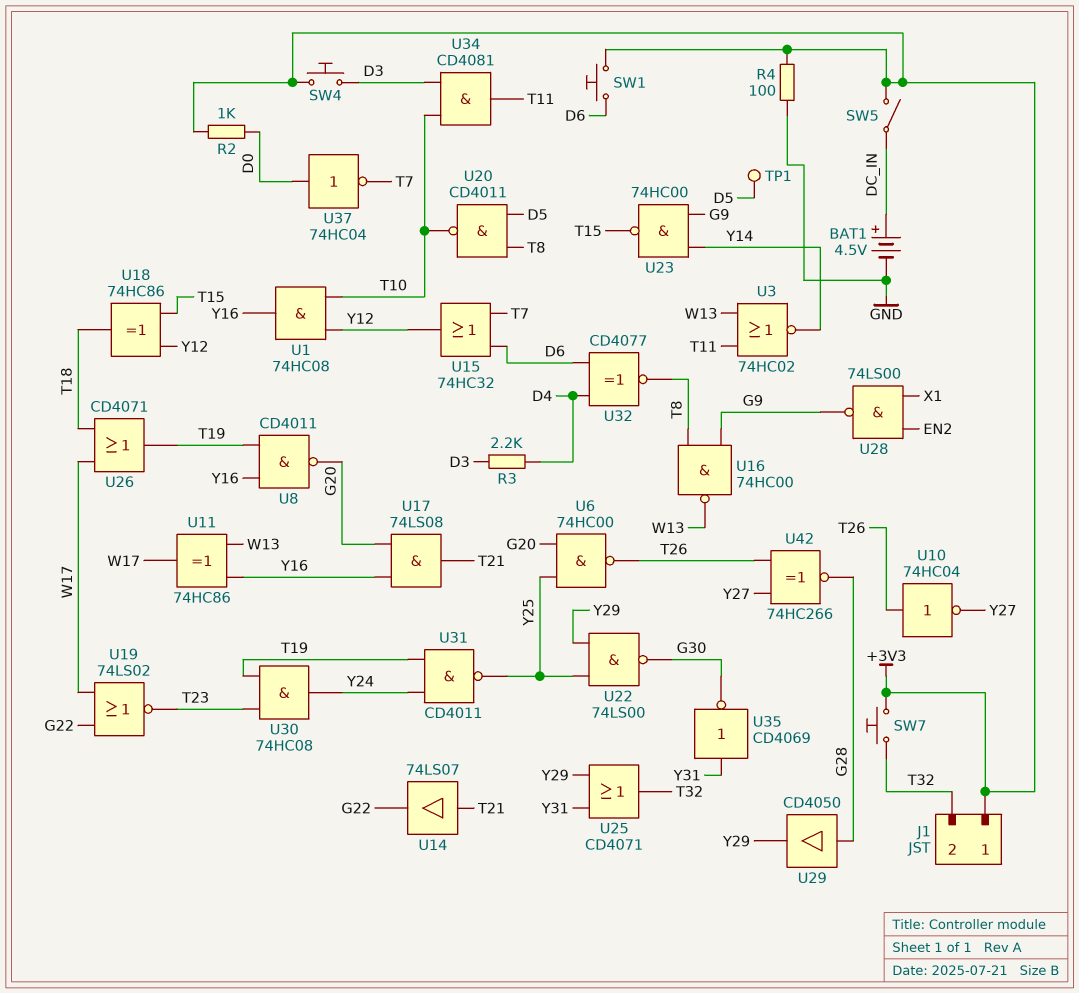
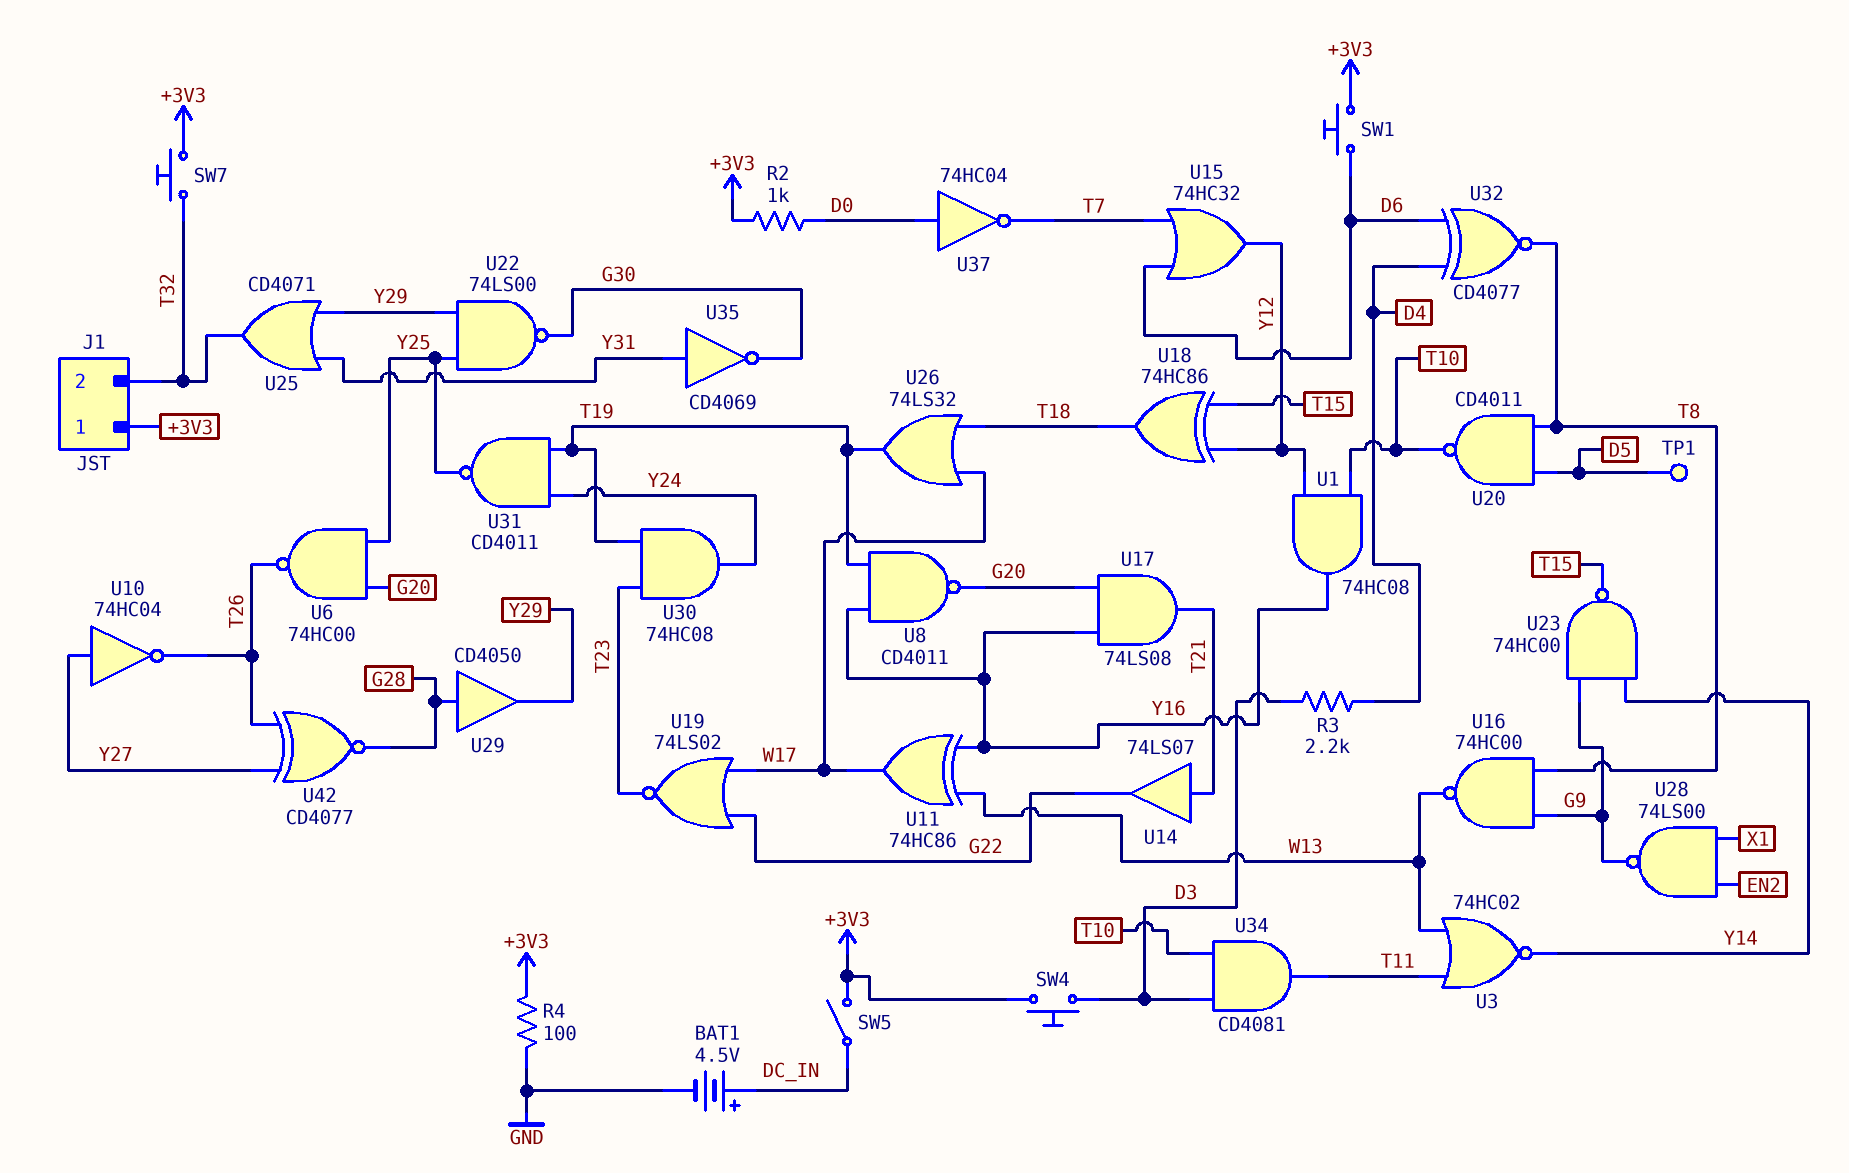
U10: NOT 74HC04 (in T26, out Y27) -> NOT 74HC04 (in Y27, out T26)
U26: OR CD4071 (in T18, in W17, out T19) -> OR 74LS32 (in T18, in W17, out T19)
U42: XNOR 74HC266 (in T26, in Y27, out G28) -> XNOR CD4077 (in T26, in Y27, out G28)

